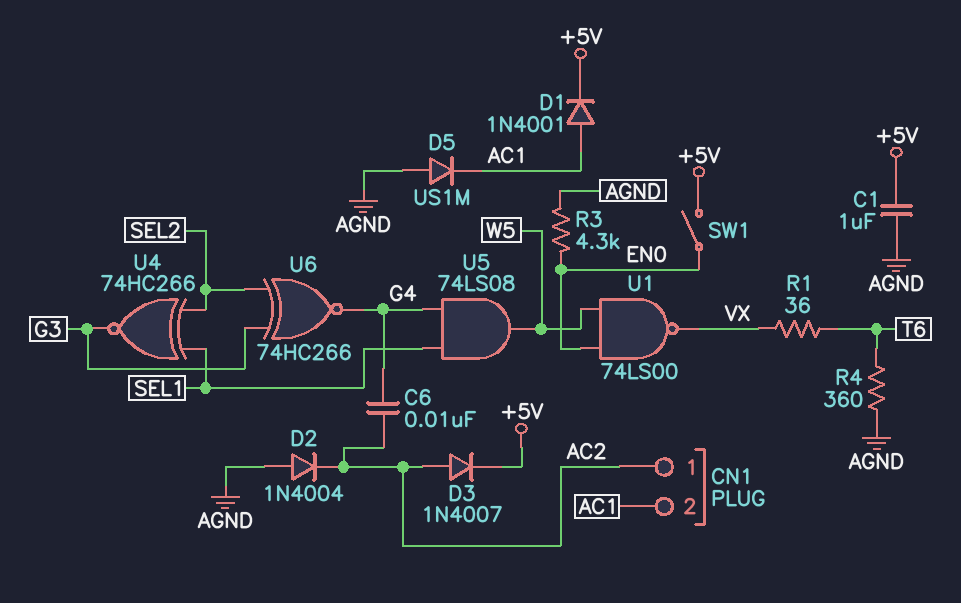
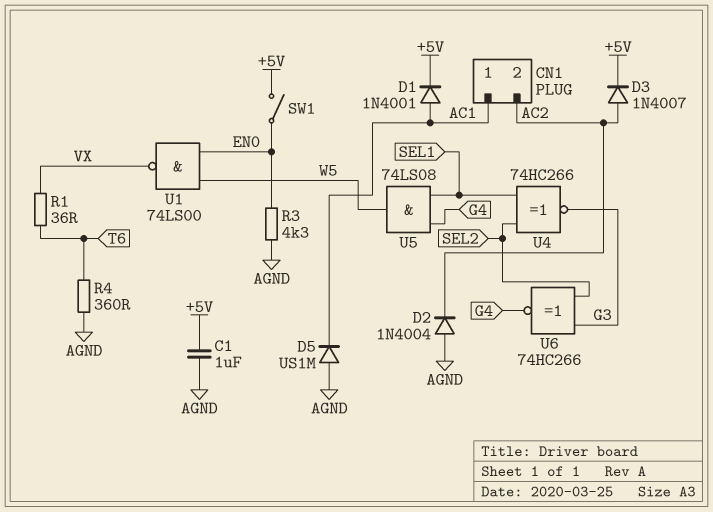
C6: 10nF (AC2, G4) -> none
CN1 pin 1: AC2 -> AC1
CN1 pin 2: AC1 -> AC2

